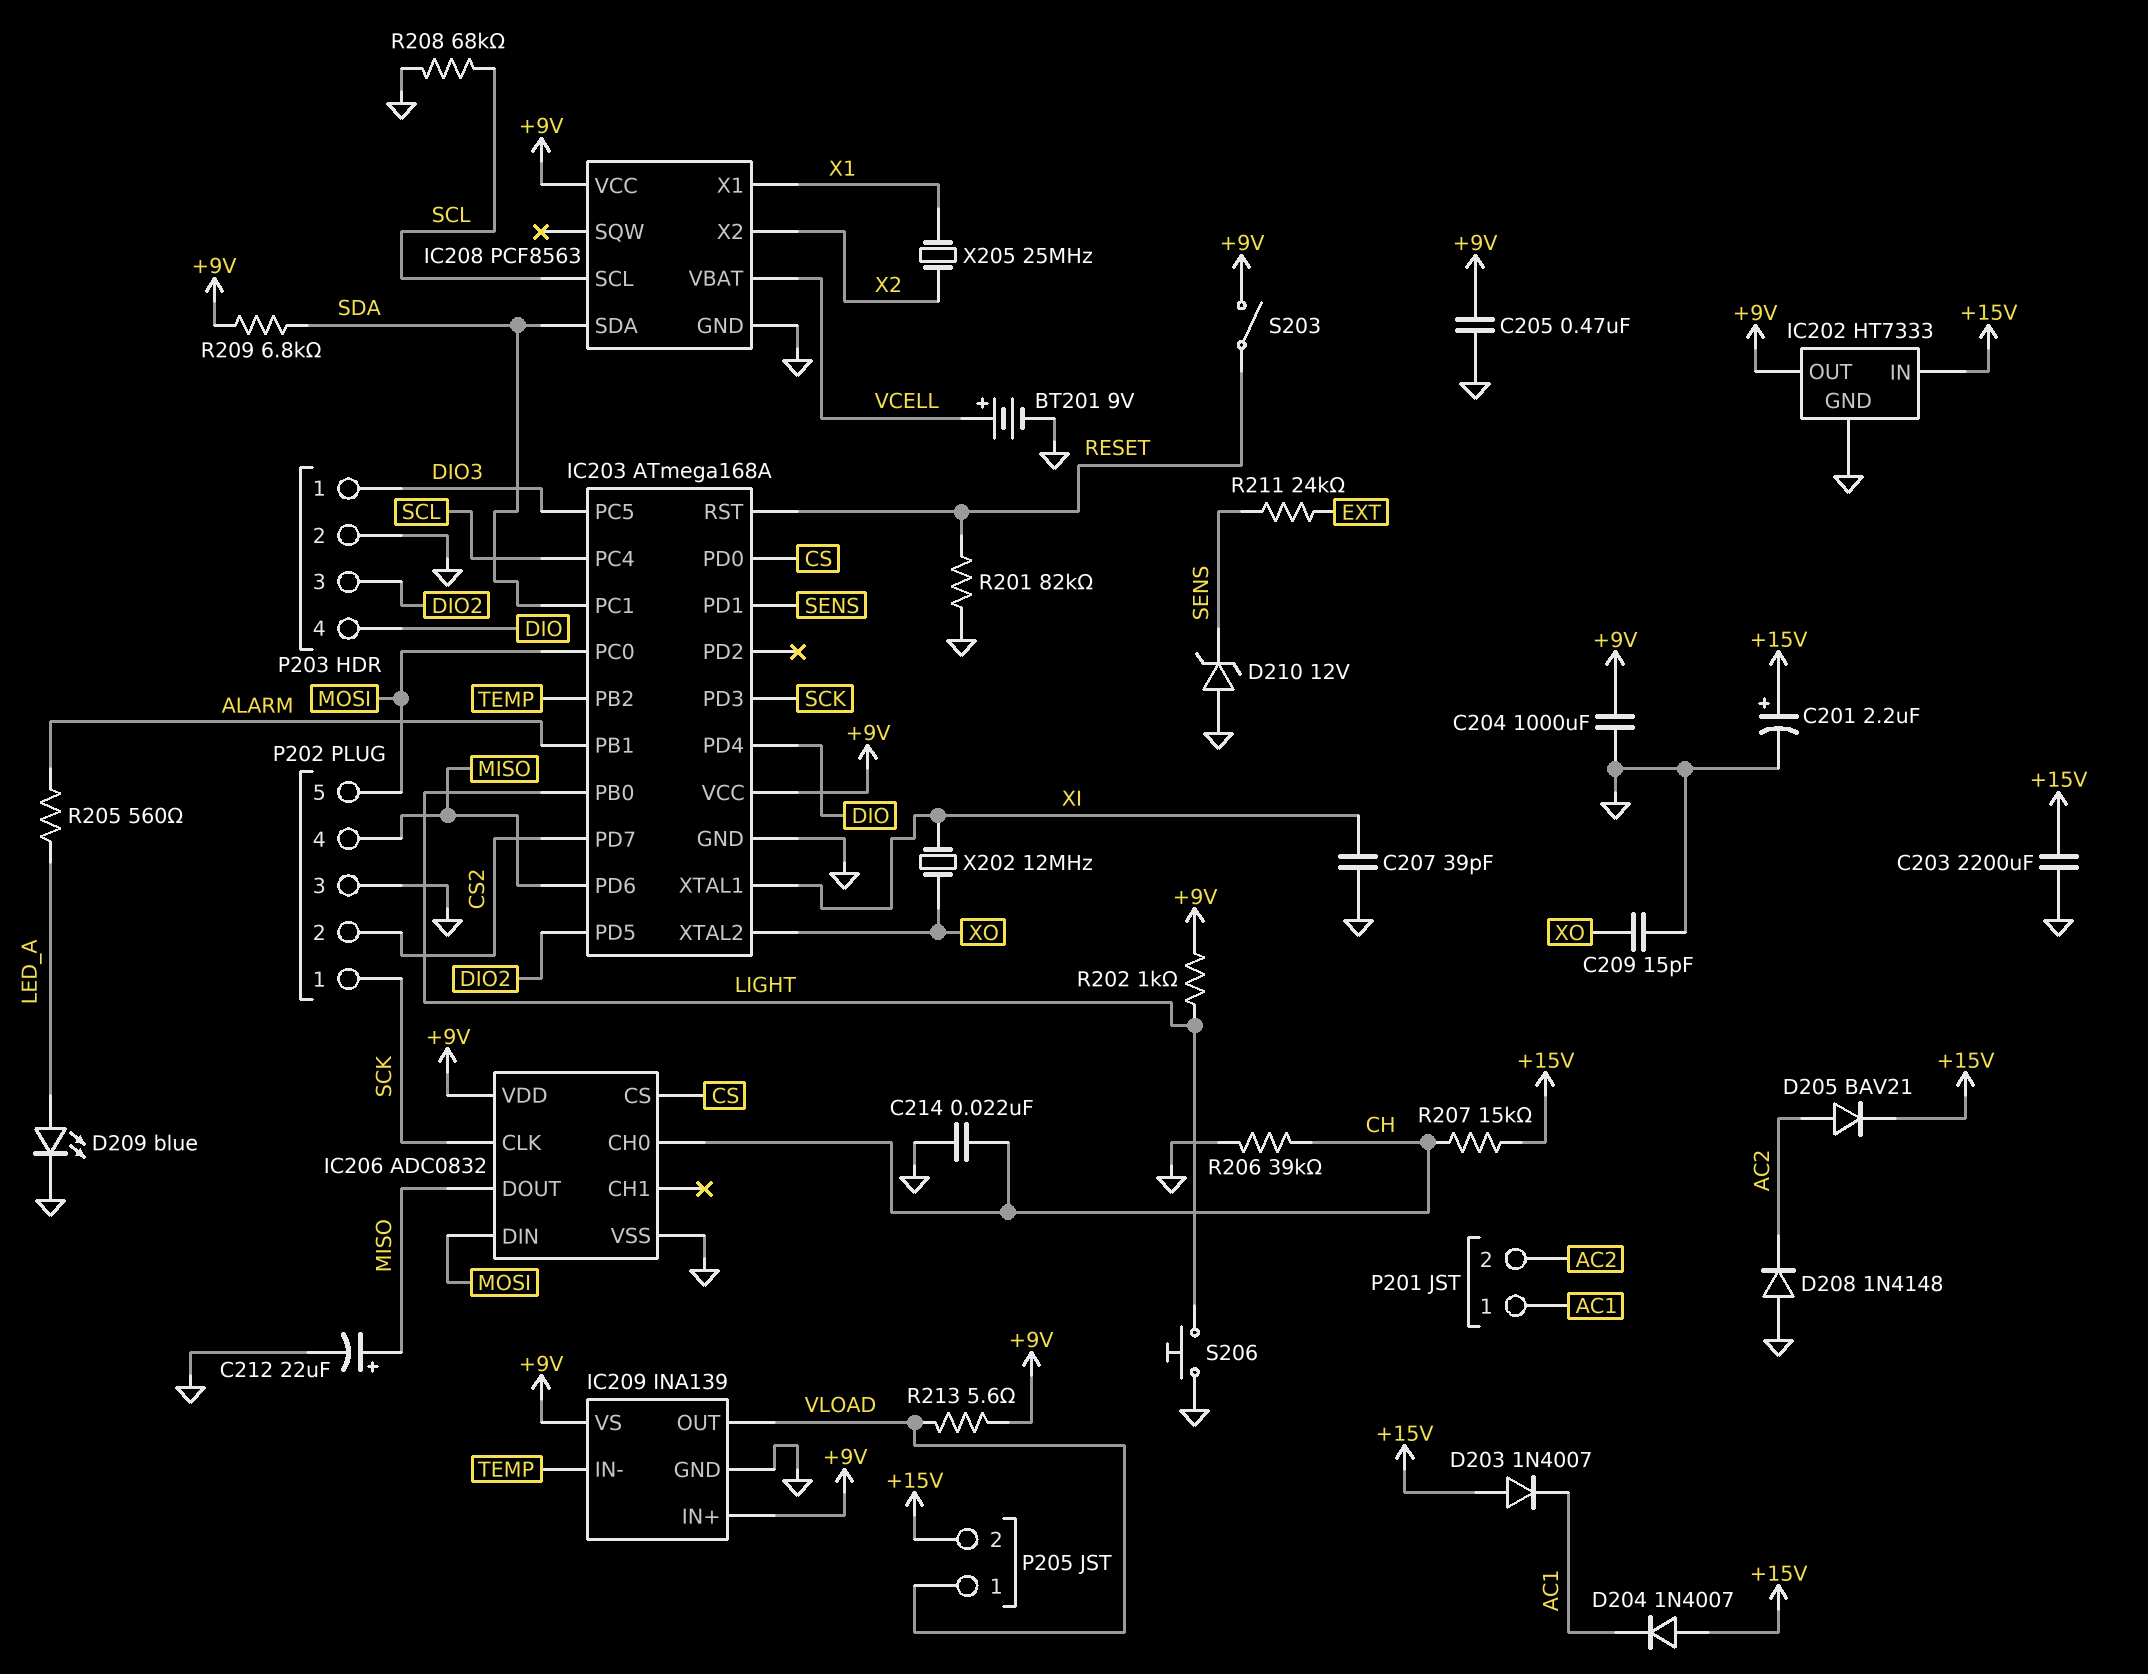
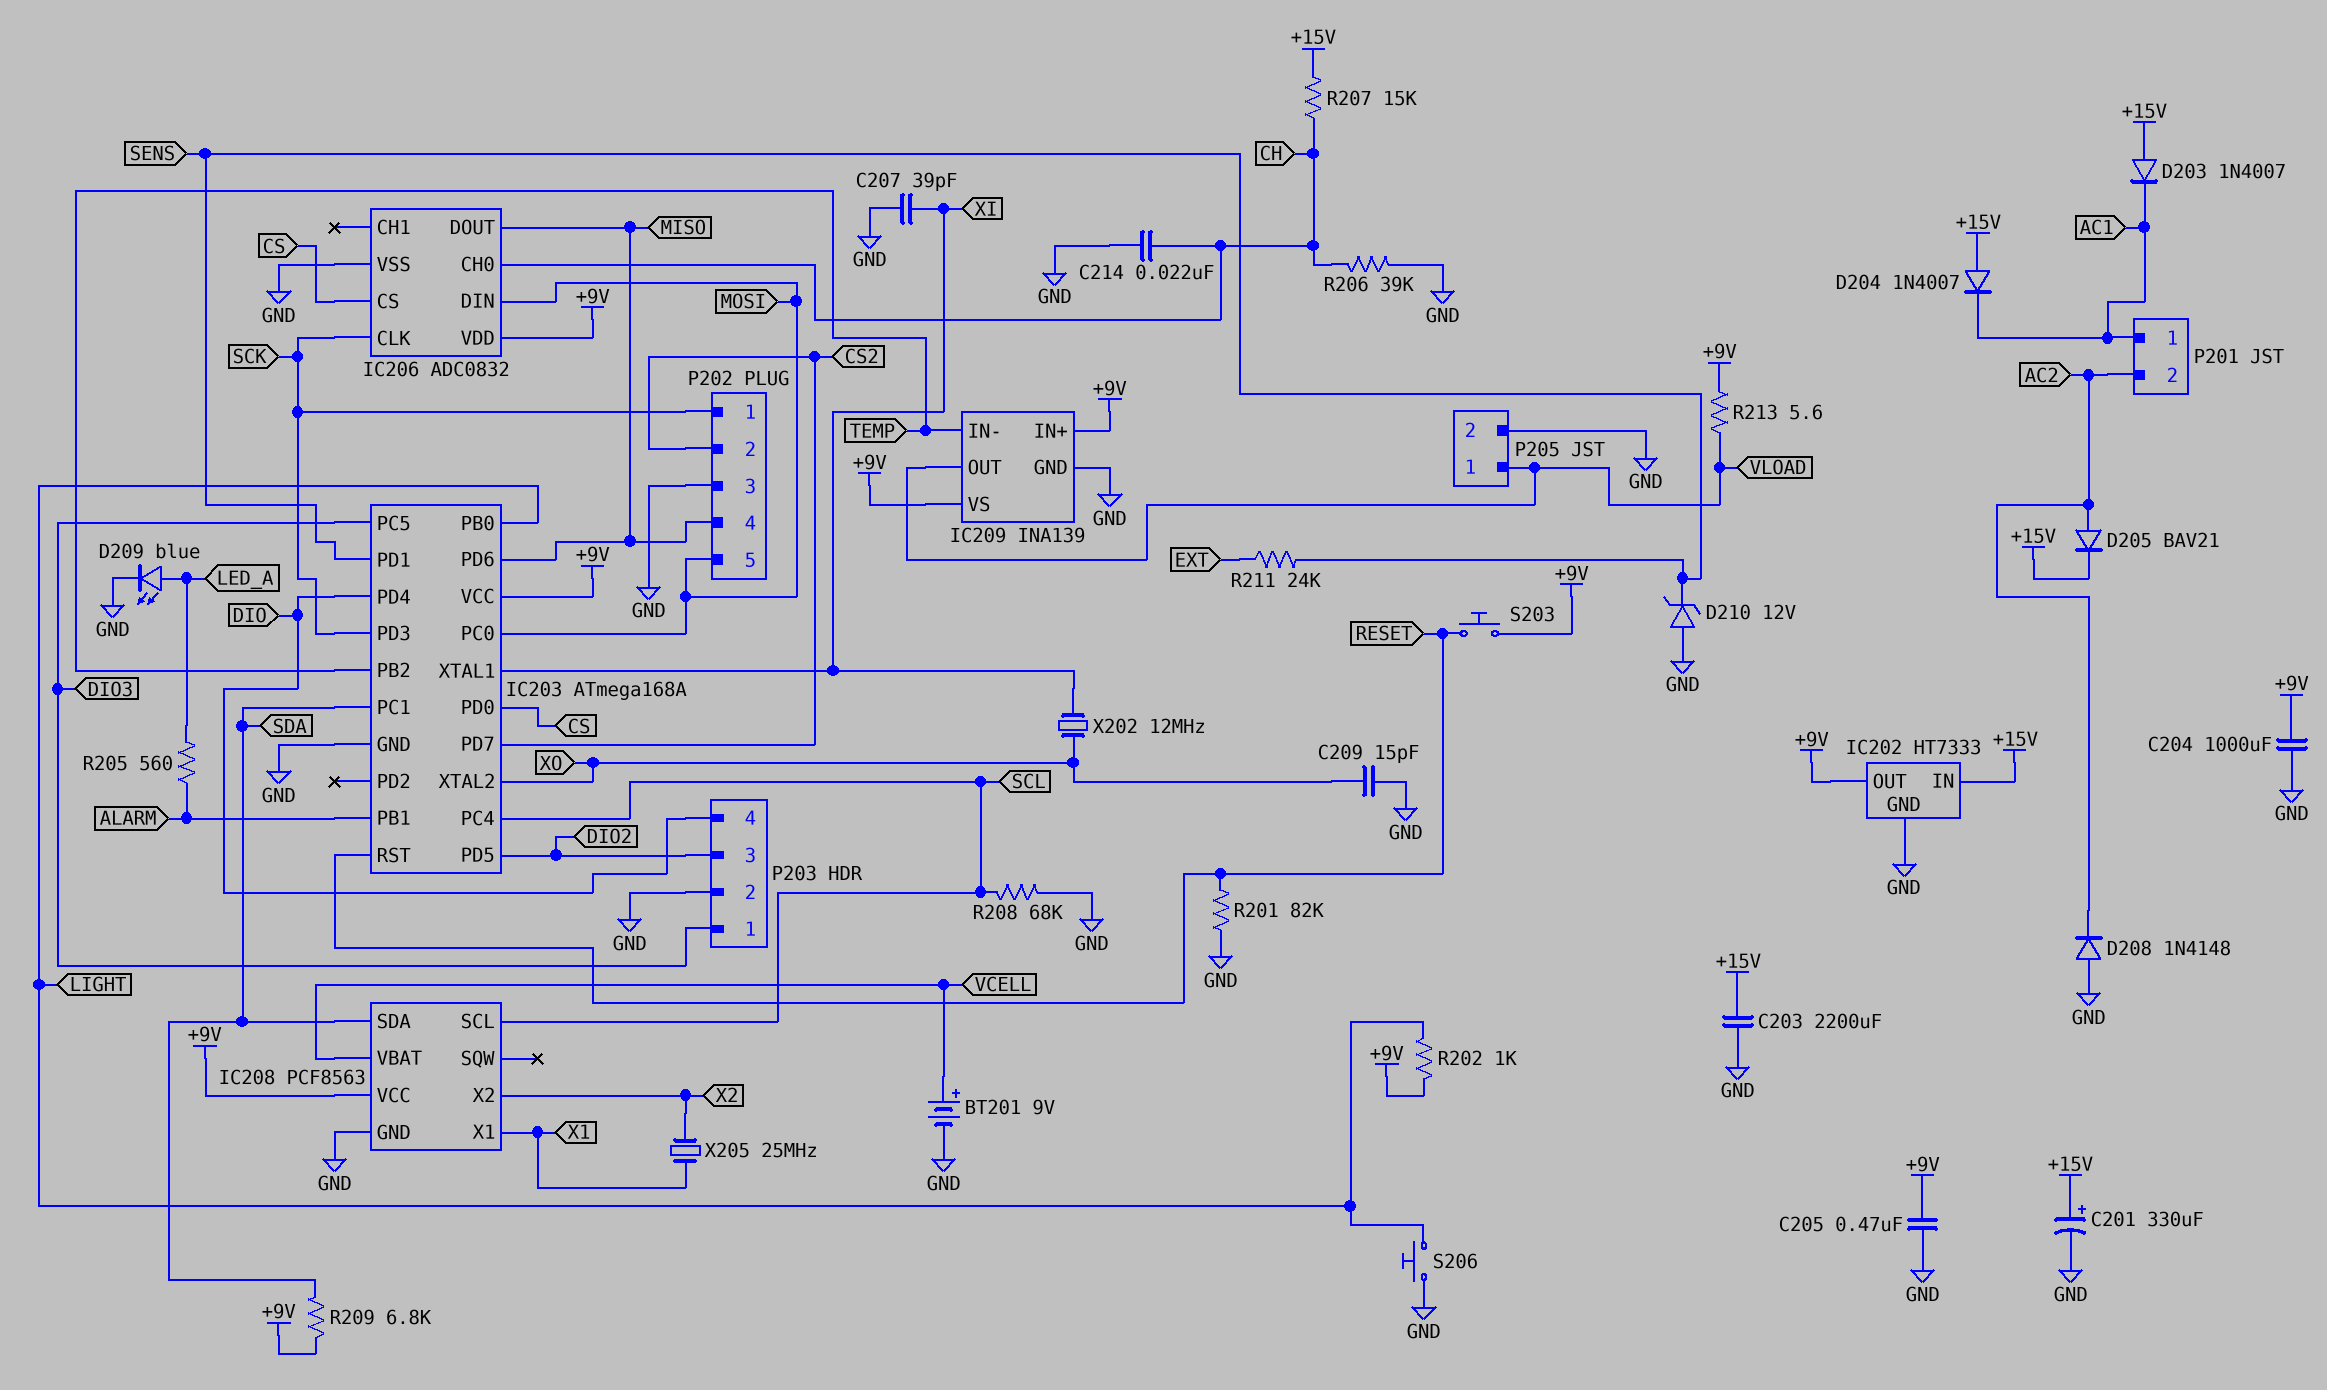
C201: 2.2uF (plus +15V, minus GND) -> 330uF (plus +15V, minus GND)
C212: 22uF (plus MISO, minus GND) -> none
P205 pin 2: +15V -> GND
S203: switch (+9V, RESET) -> button (+9V, RESET)

